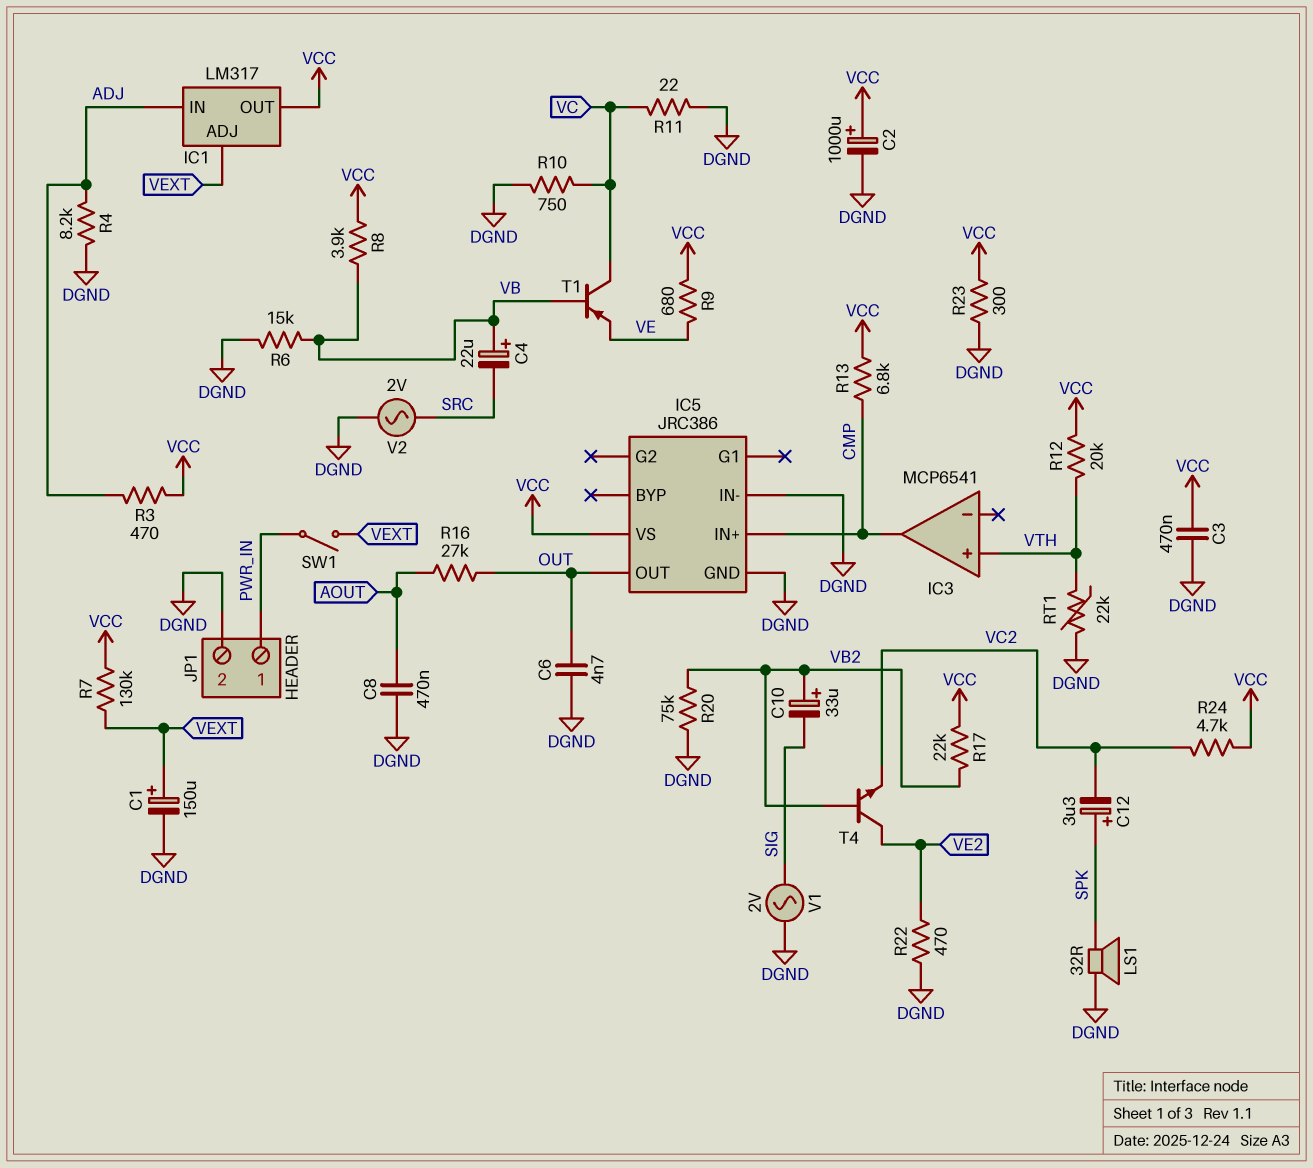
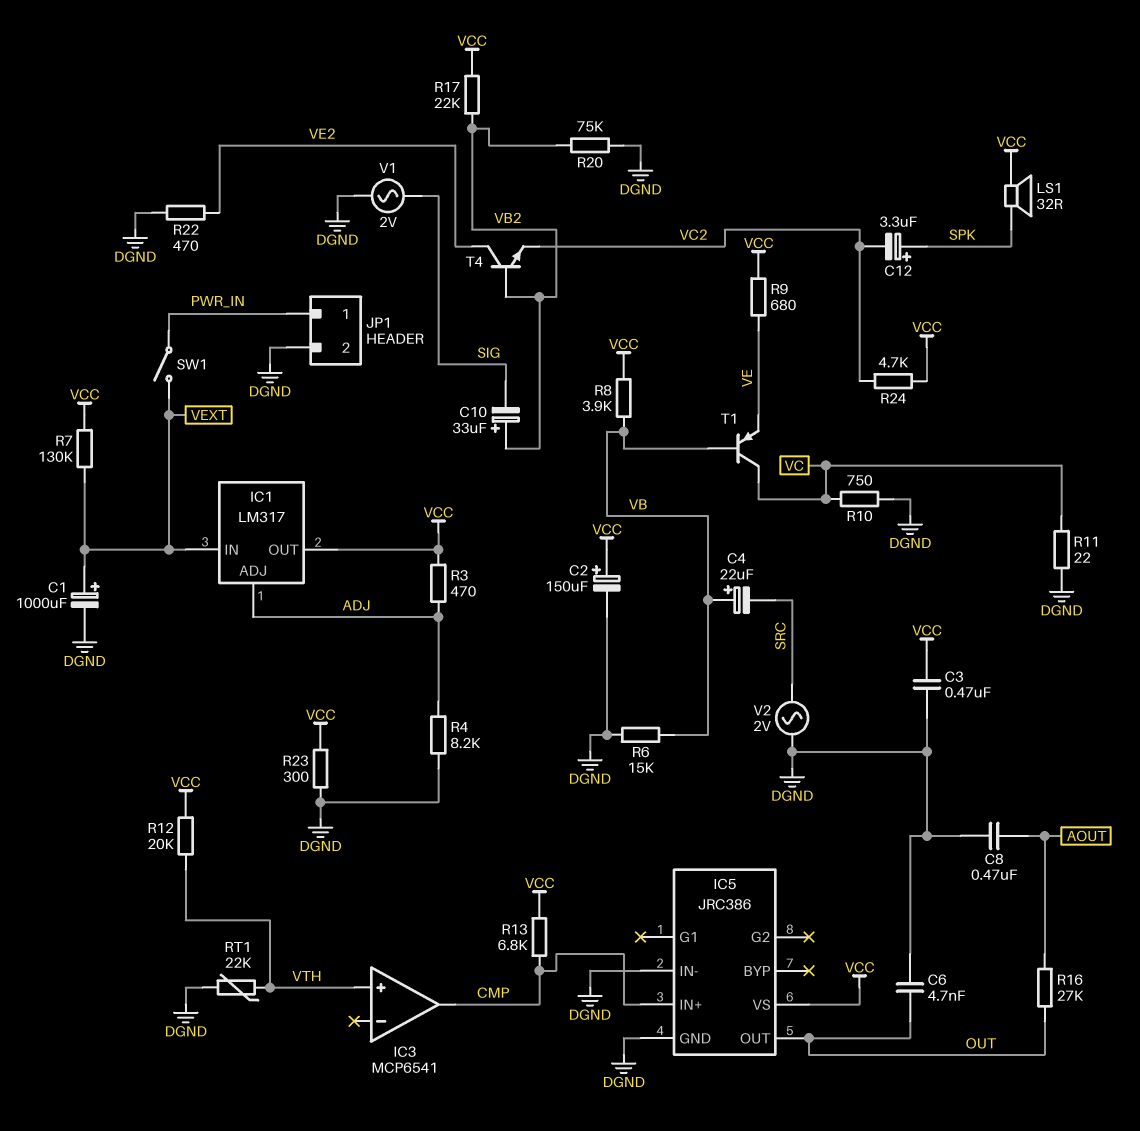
C1: 150uF (plus VEXT, minus DGND) -> 1000uF (plus VEXT, minus DGND)
C2: 1000uF (plus VCC, minus DGND) -> 150uF (plus VCC, minus DGND)
IC1 pin ADJ: VEXT -> ADJ
IC1 pin IN: ADJ -> VEXT
LS1: speaker 32R (DGND, SPK) -> speaker 32R (SPK, VCC)

